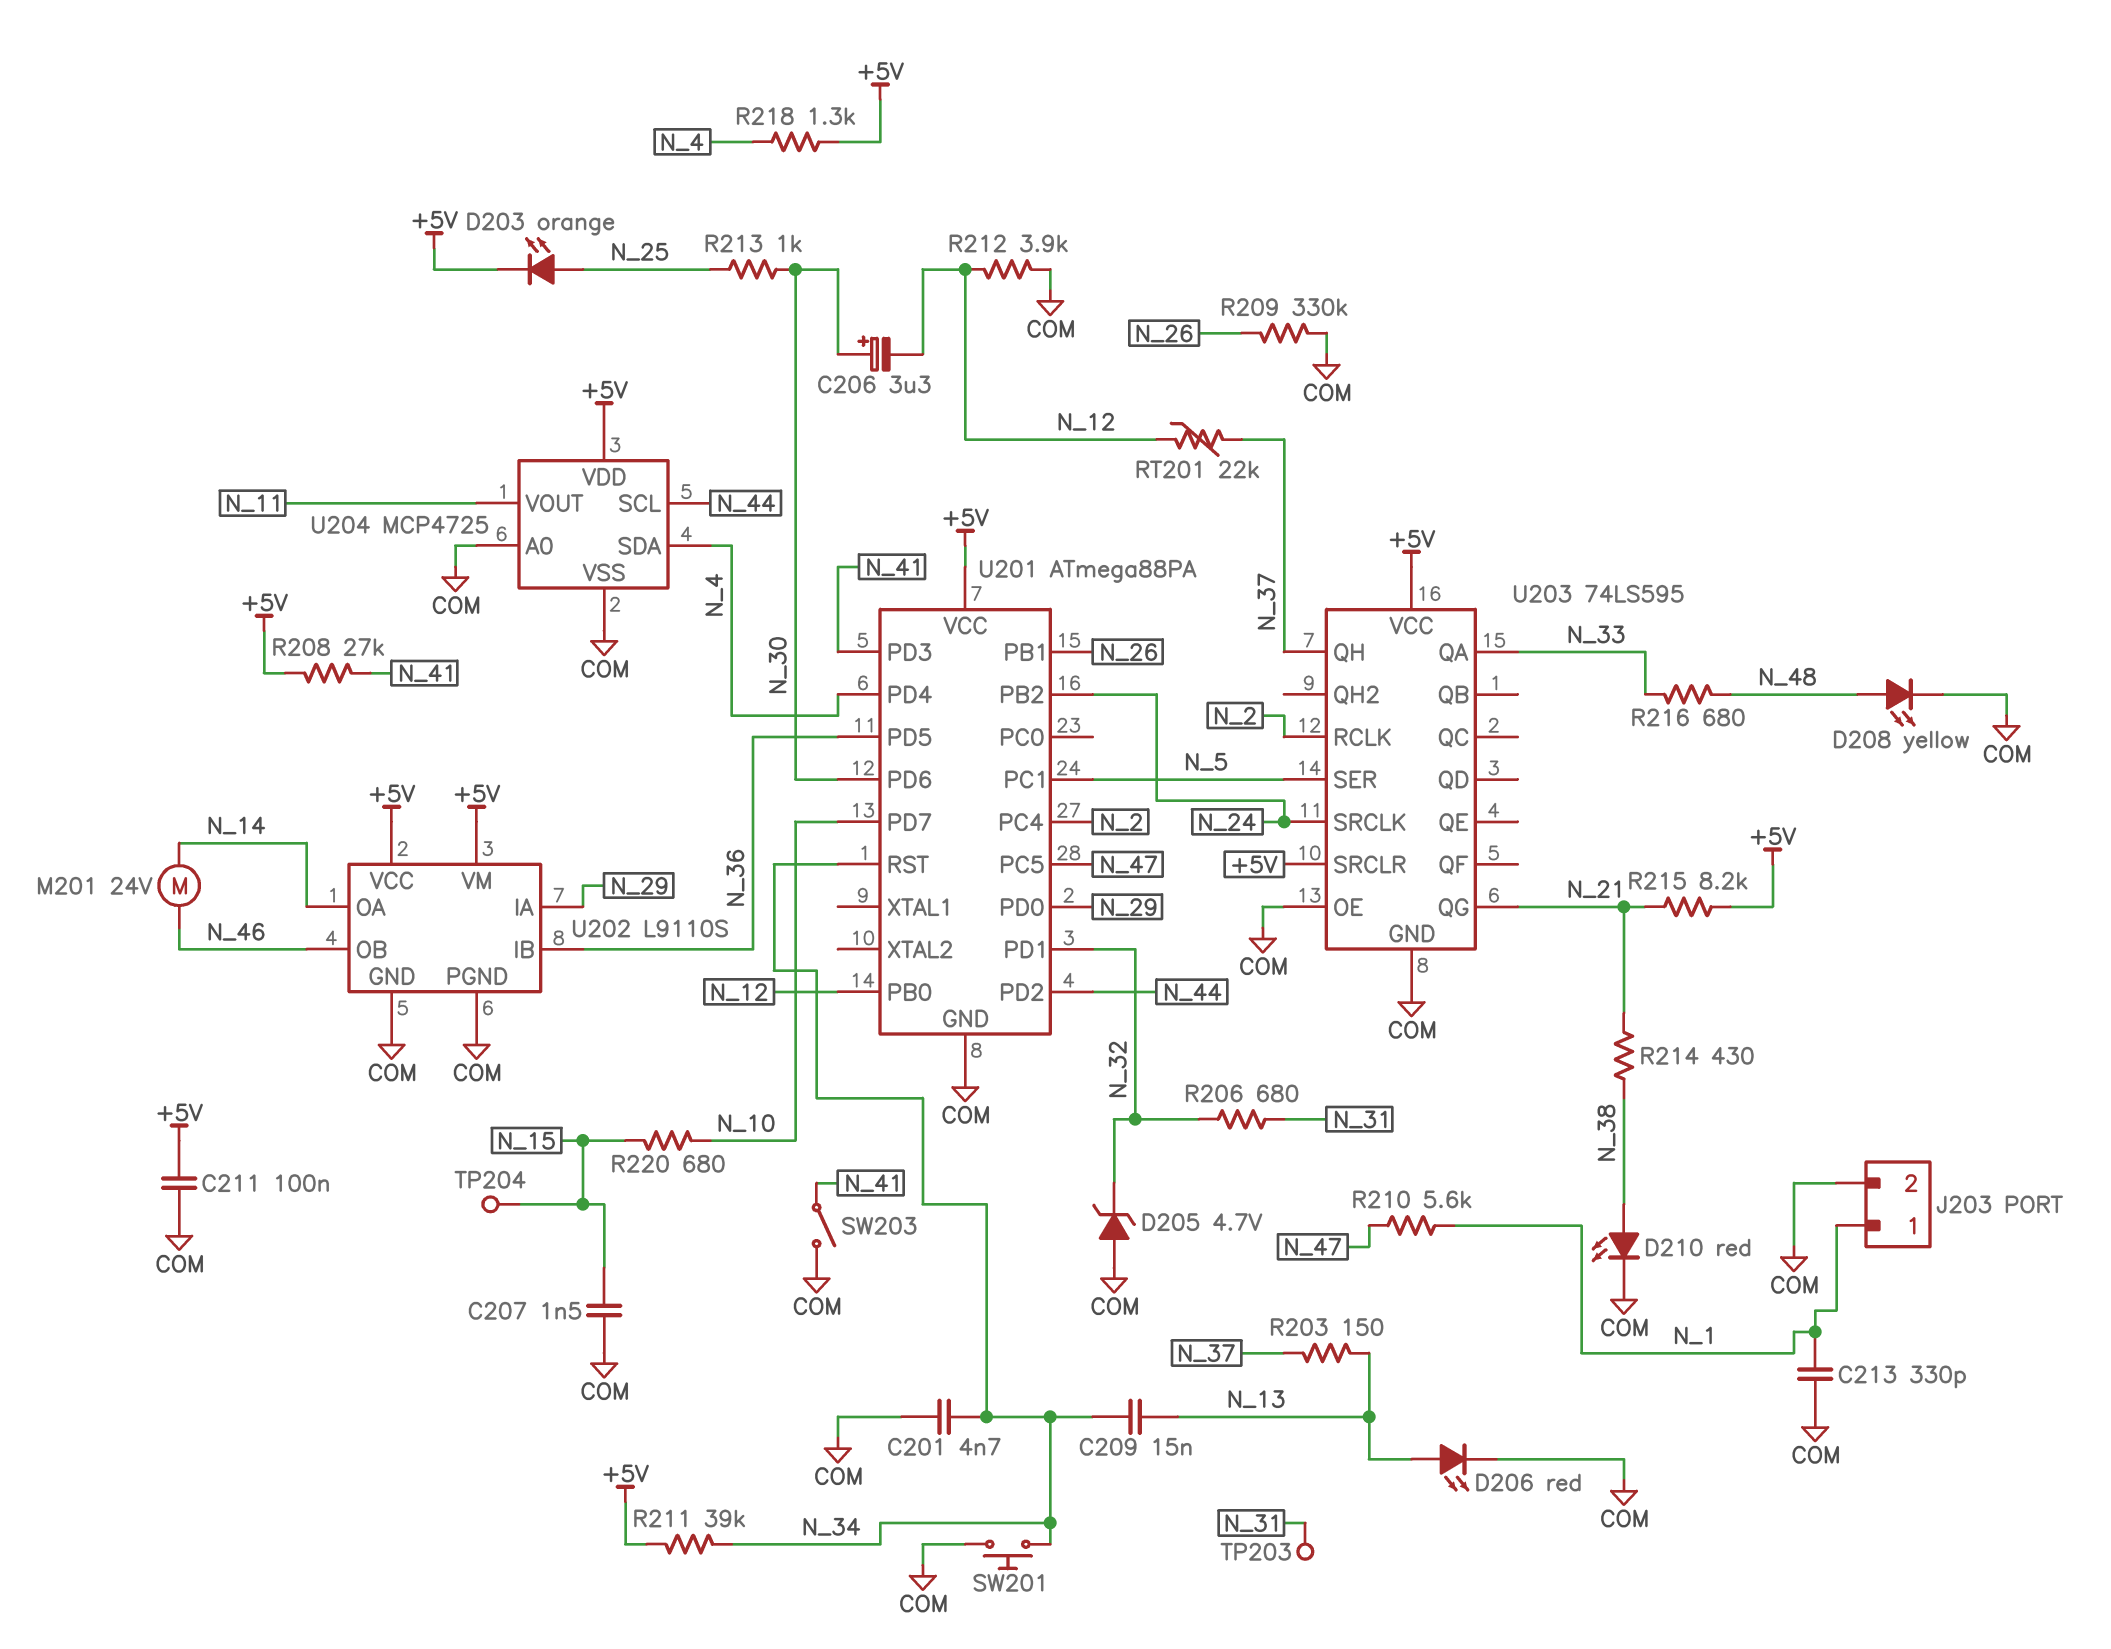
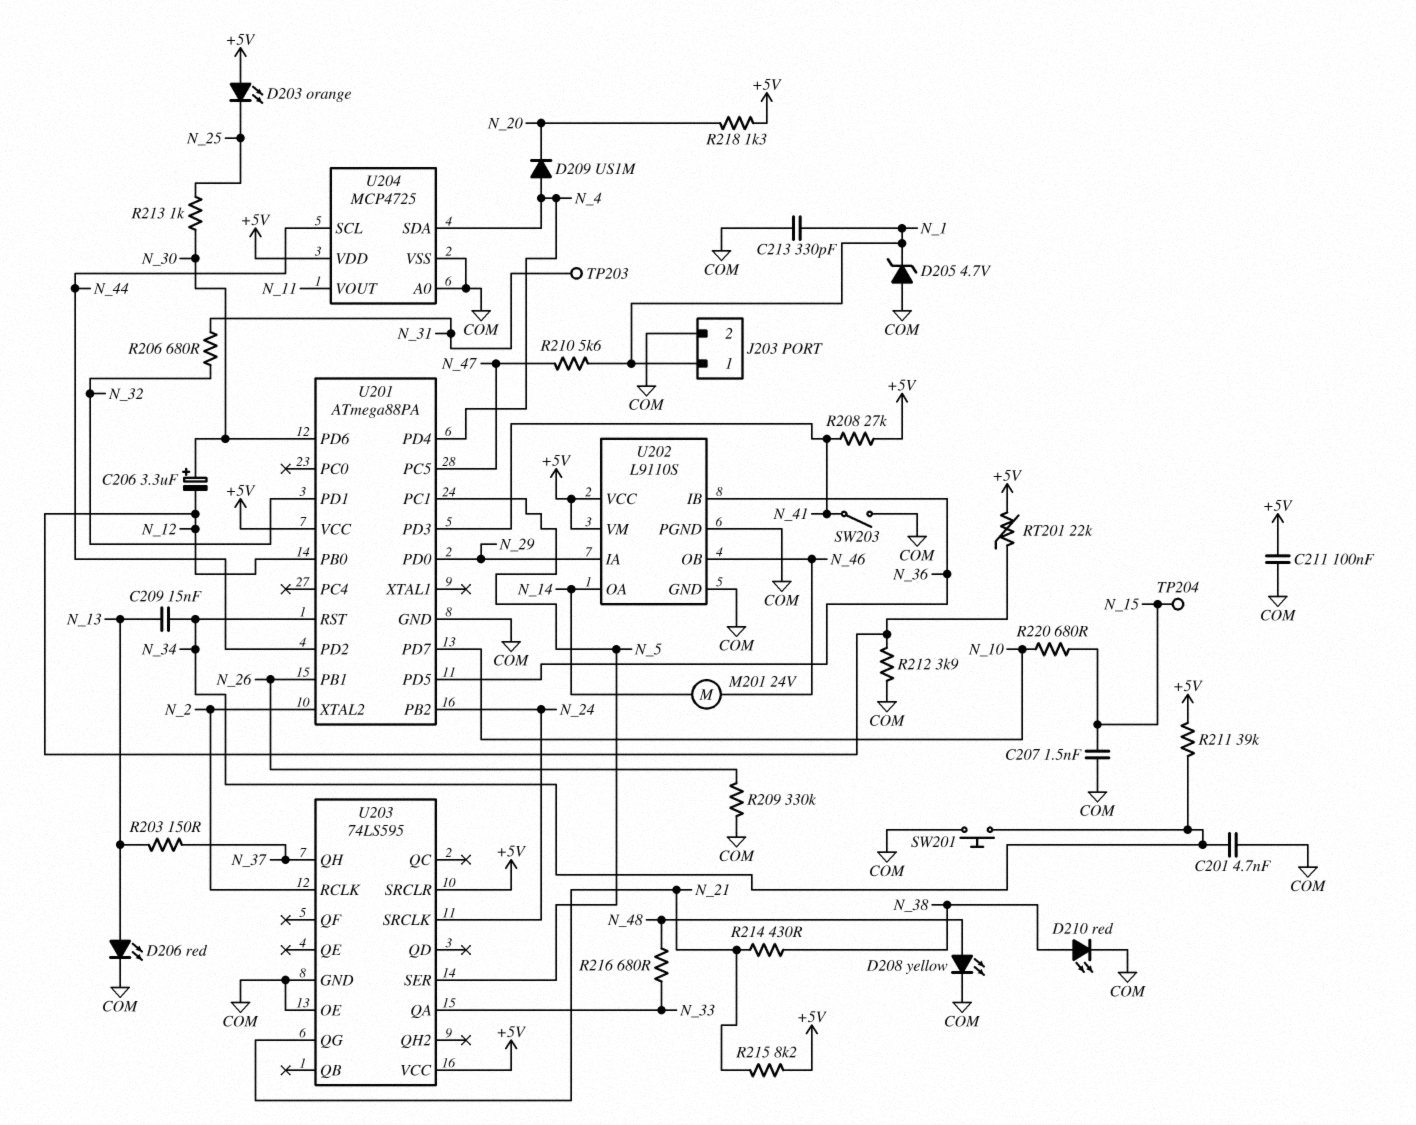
D203: LED orange (A N_25, K +5V) -> LED orange (A +5V, K N_25)
D205: zener 4.7V (A COM, K N_32) -> zener 4.7V (A COM, K N_1)
D209: none -> diode US1M (A N_4, K N_20)
R218: 1.3k (+5V, N_4) -> 1.3k (+5V, N_20)
RT201: 22k (N_12, N_37) -> 22k (+5V, N_12)
U201 pin PC4: N_2 -> none
U201 pin XTAL2: none -> N_2

